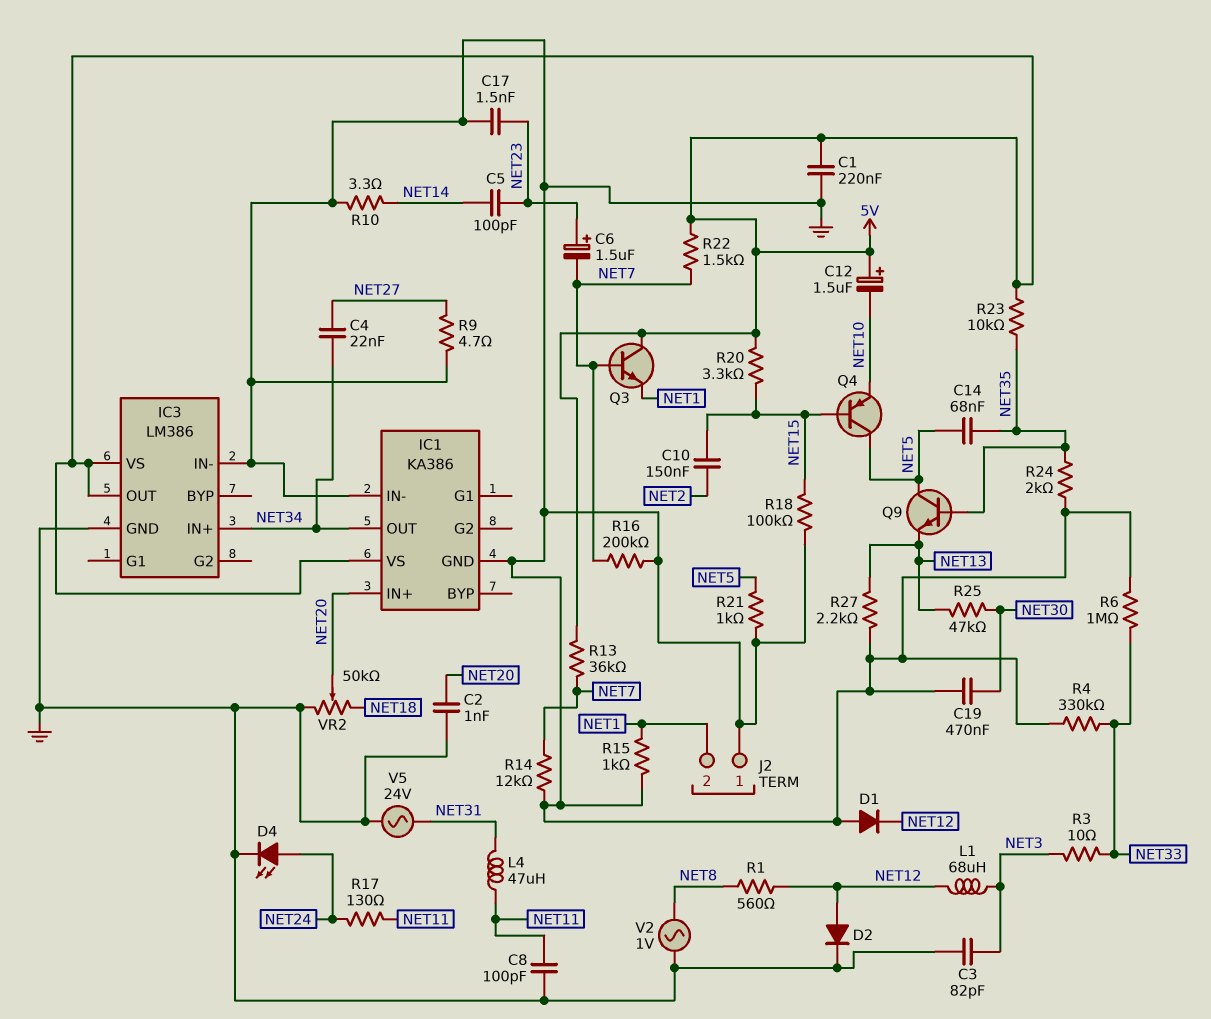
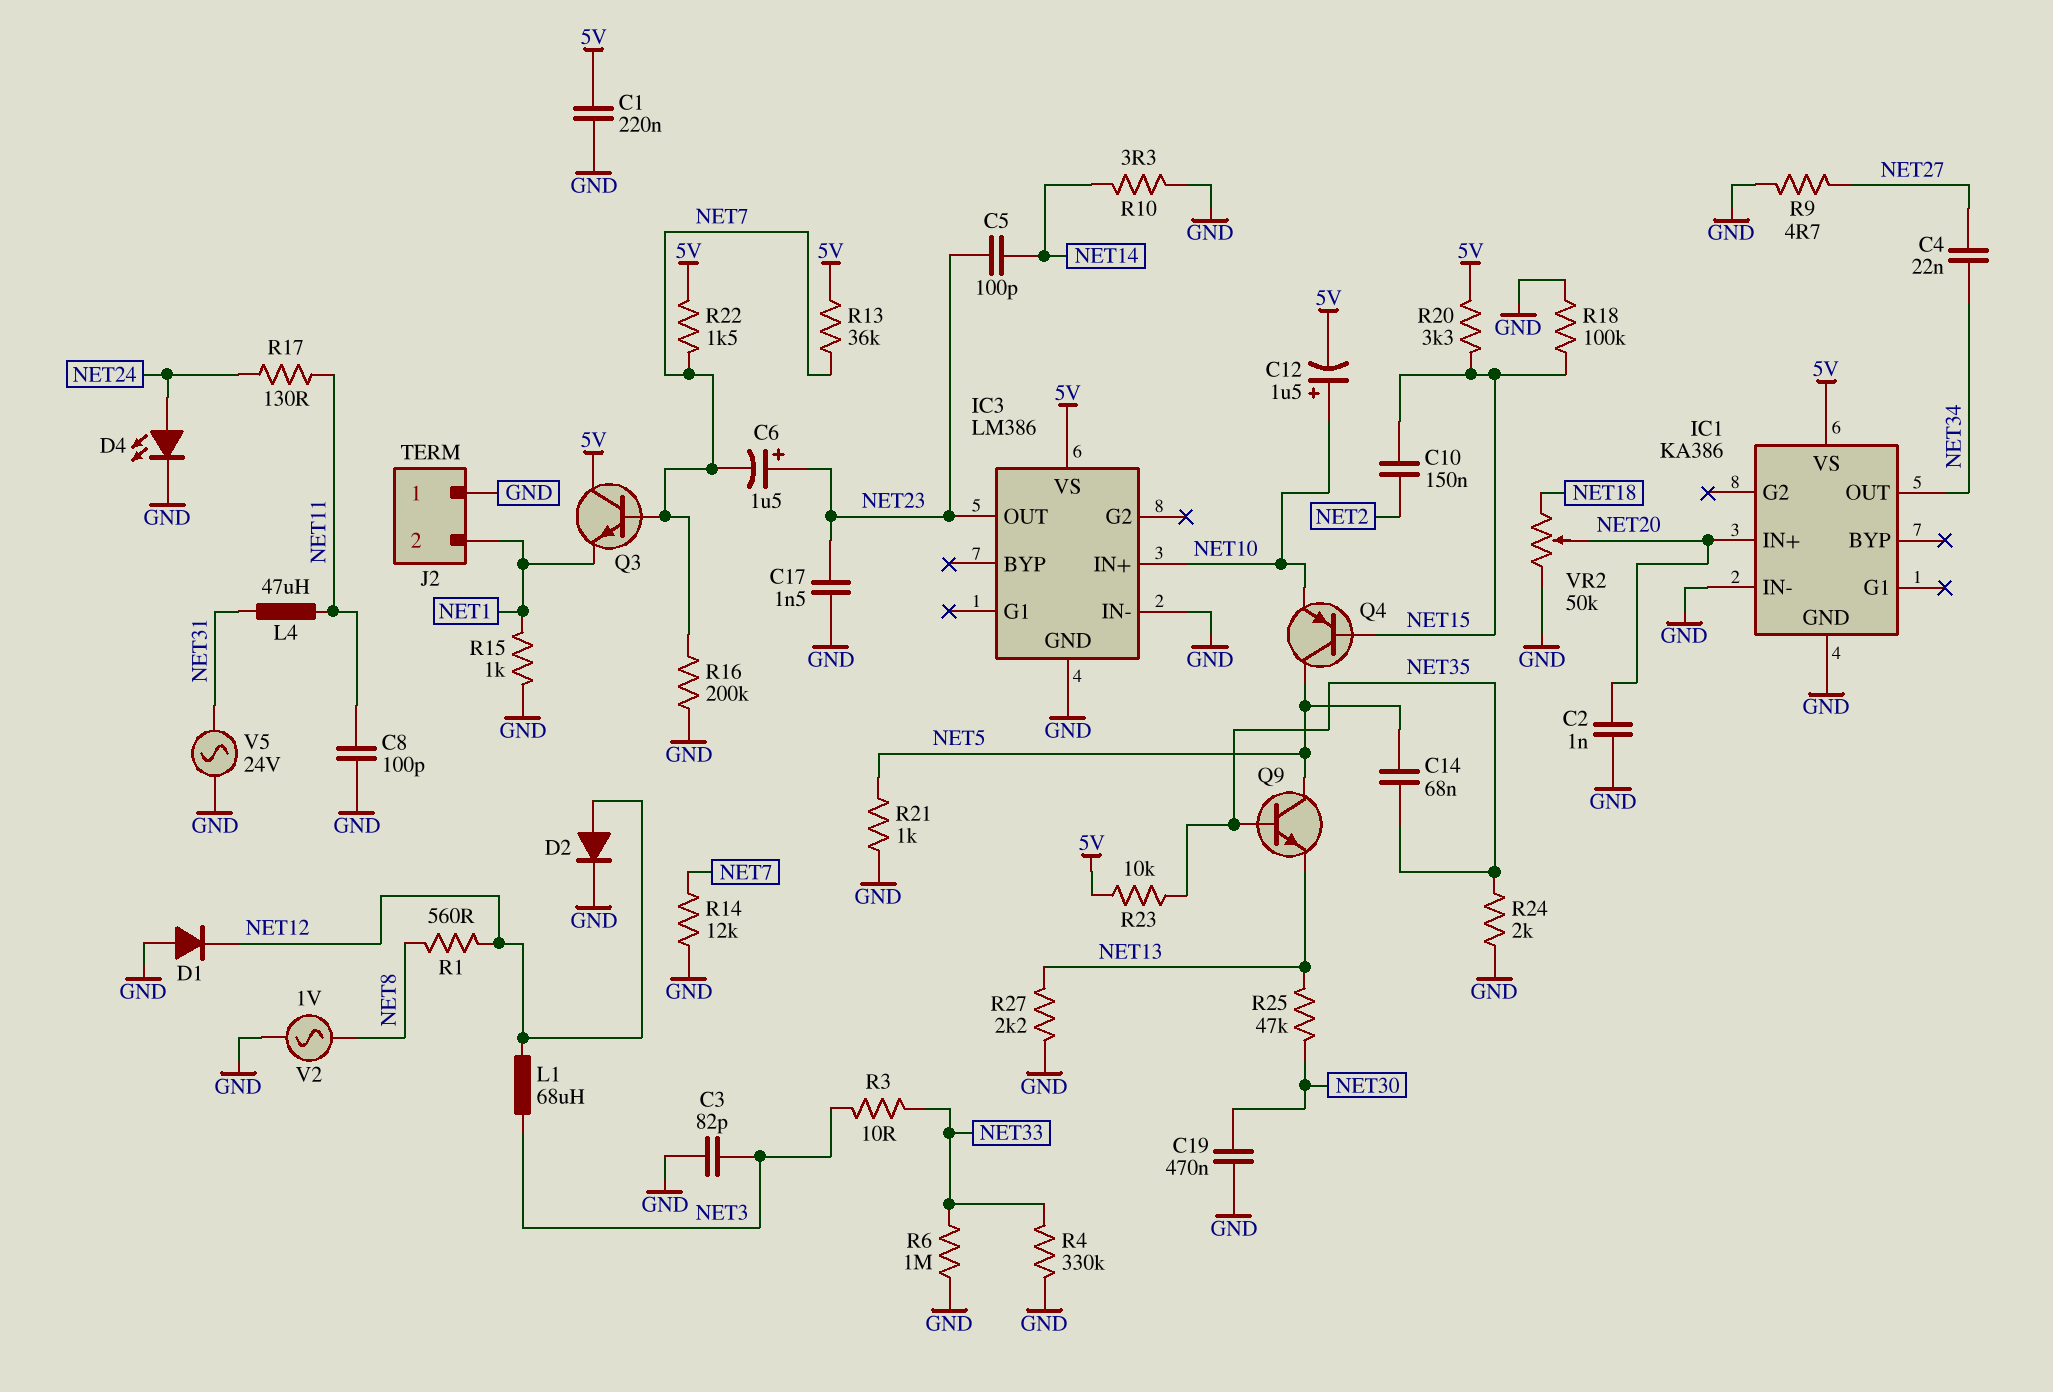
C12: 1.5uF (plus 5V, minus NET10) -> 1.5uF (plus NET10, minus 5V)
IC3 pin IN+: NET34 -> NET10
IC3 pin OUT: 5V -> NET23

